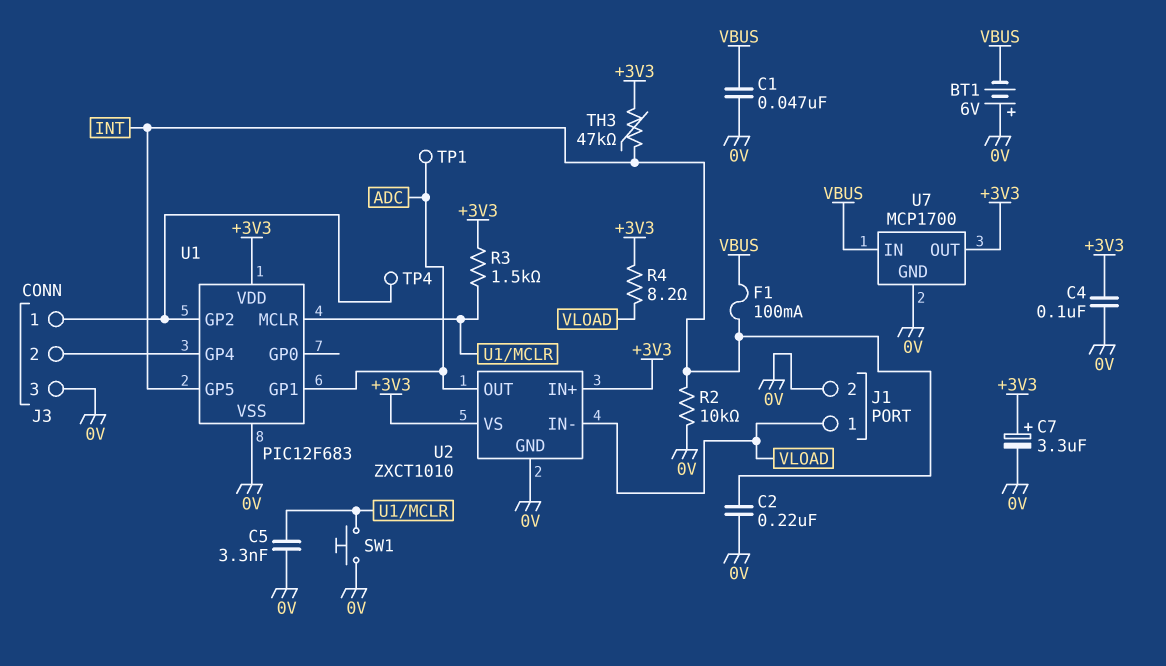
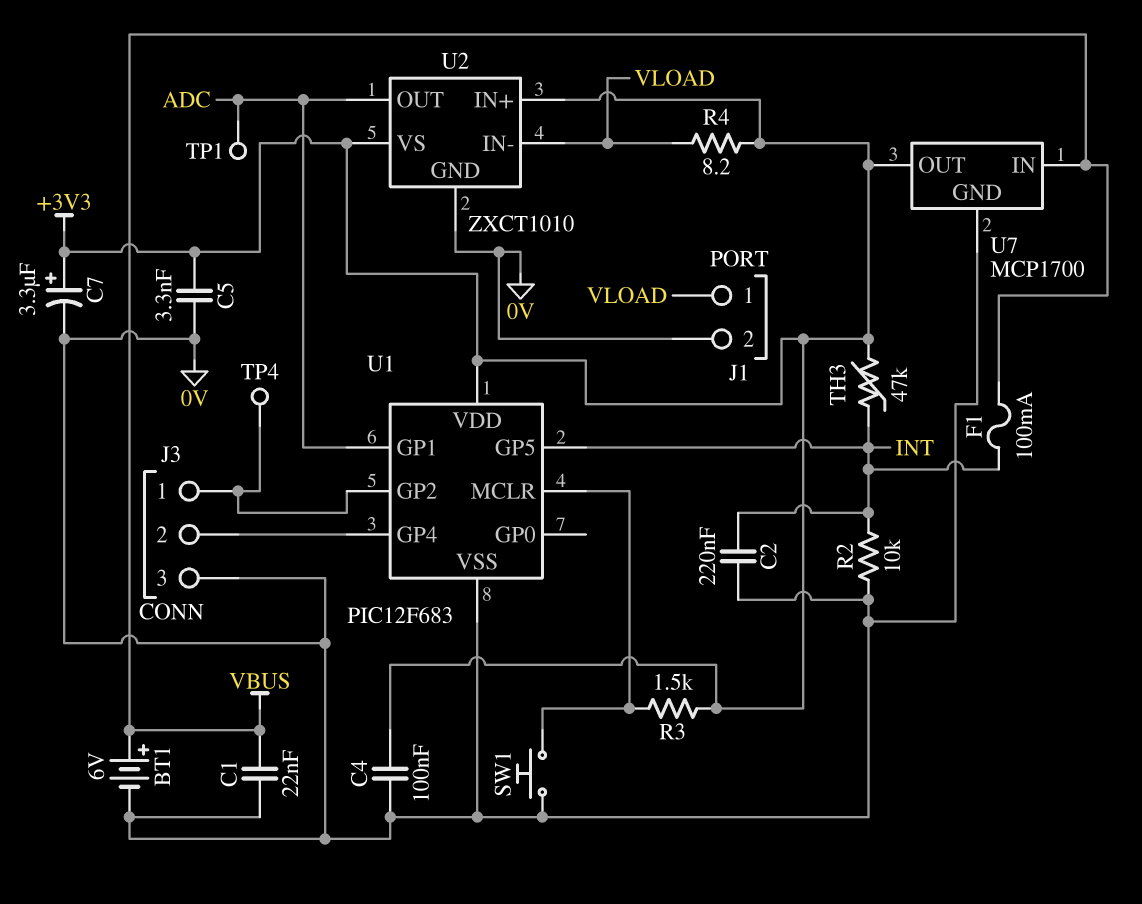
BT1: 6V (plus 0V, minus VBUS) -> 6V (plus VBUS, minus 0V)
C1: 47nF (0V, VBUS) -> 22nF (0V, VBUS)
C5: 3.3nF (0V, U1/MCLR) -> 3.3nF (+3V3, 0V)

